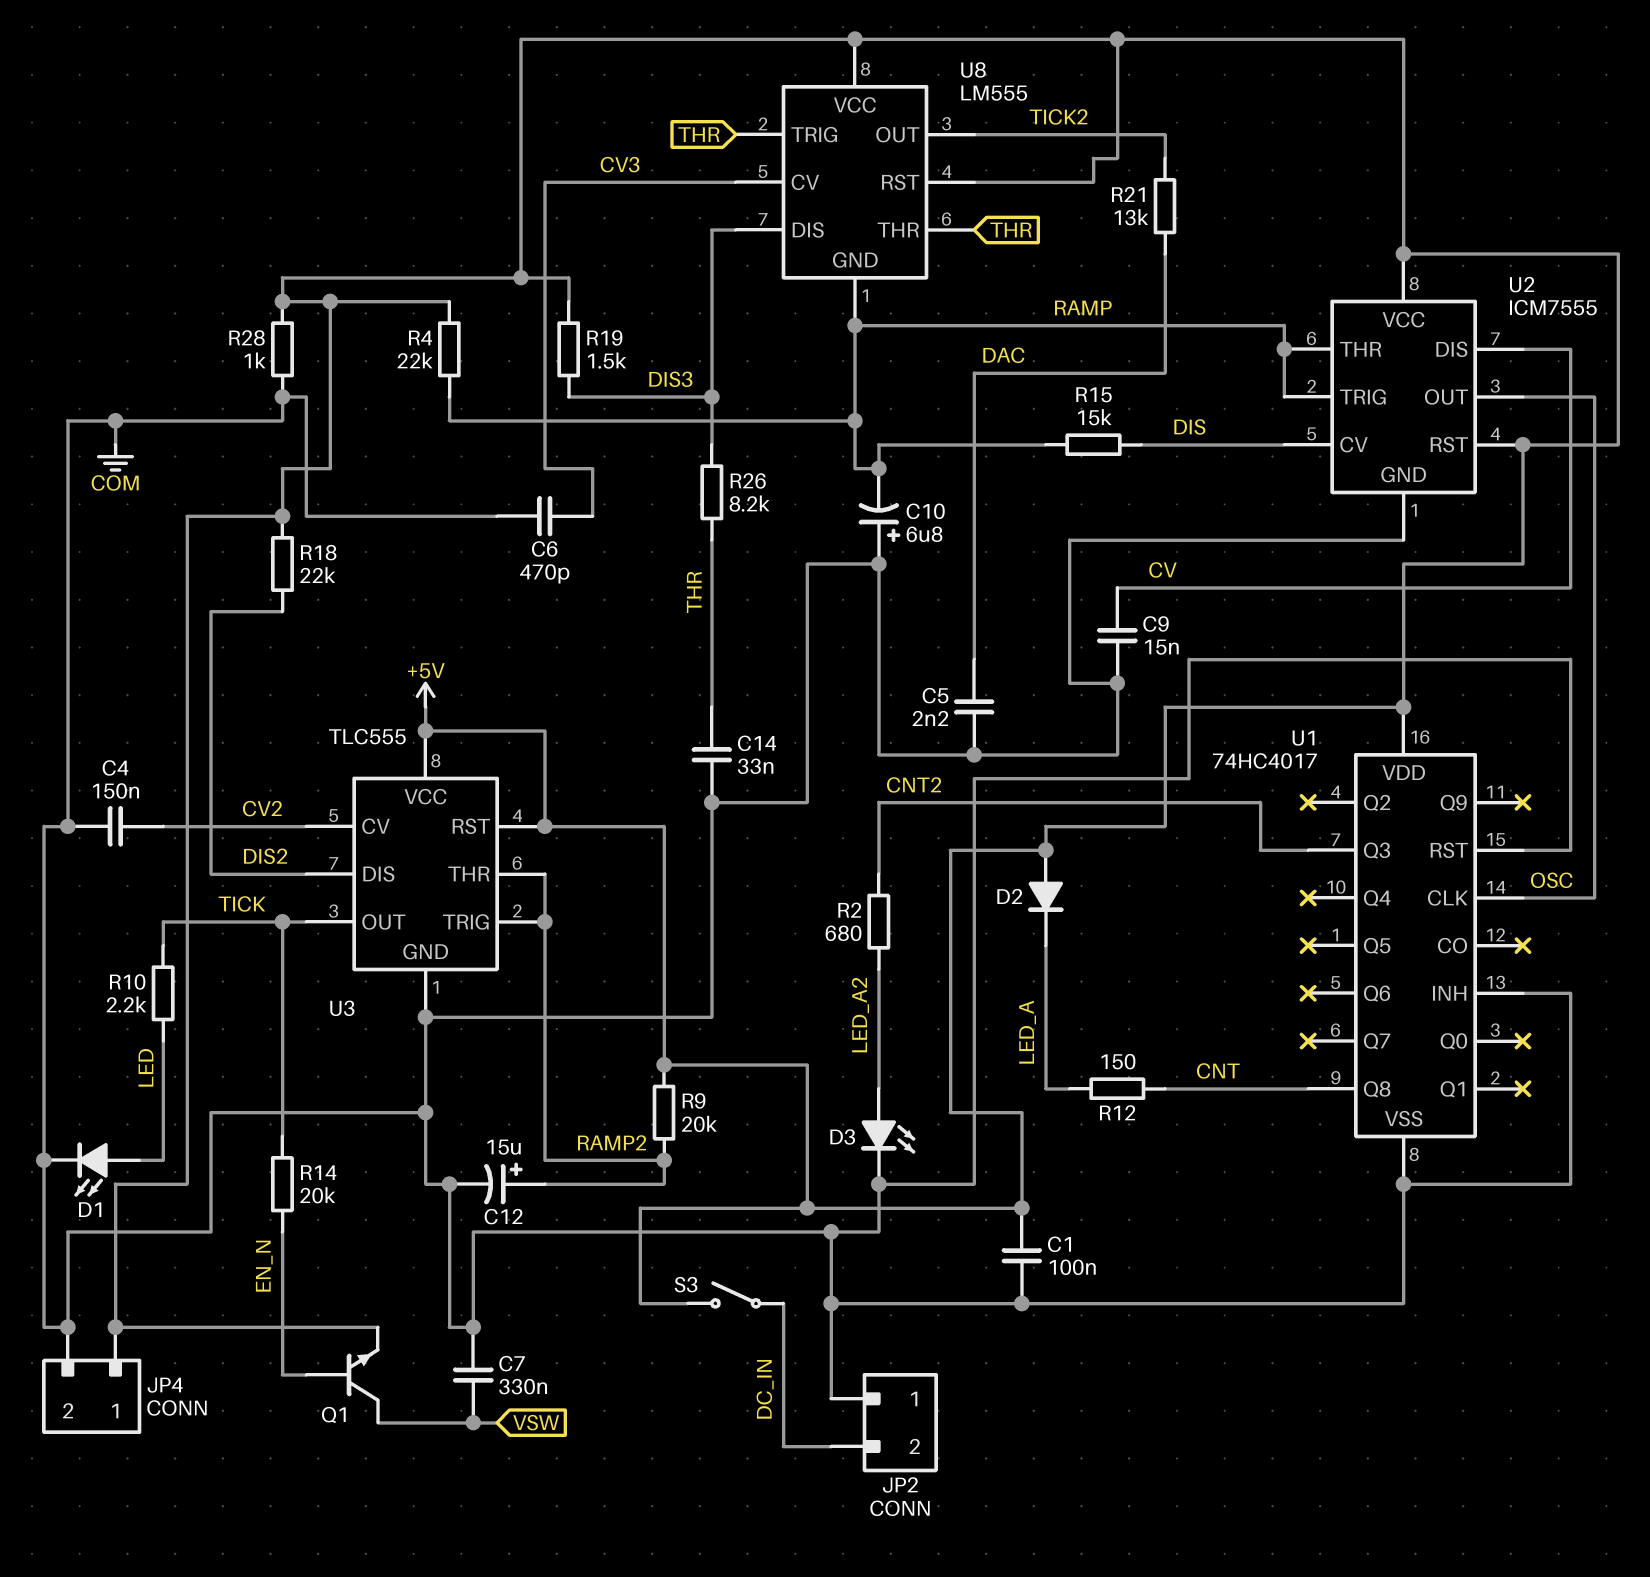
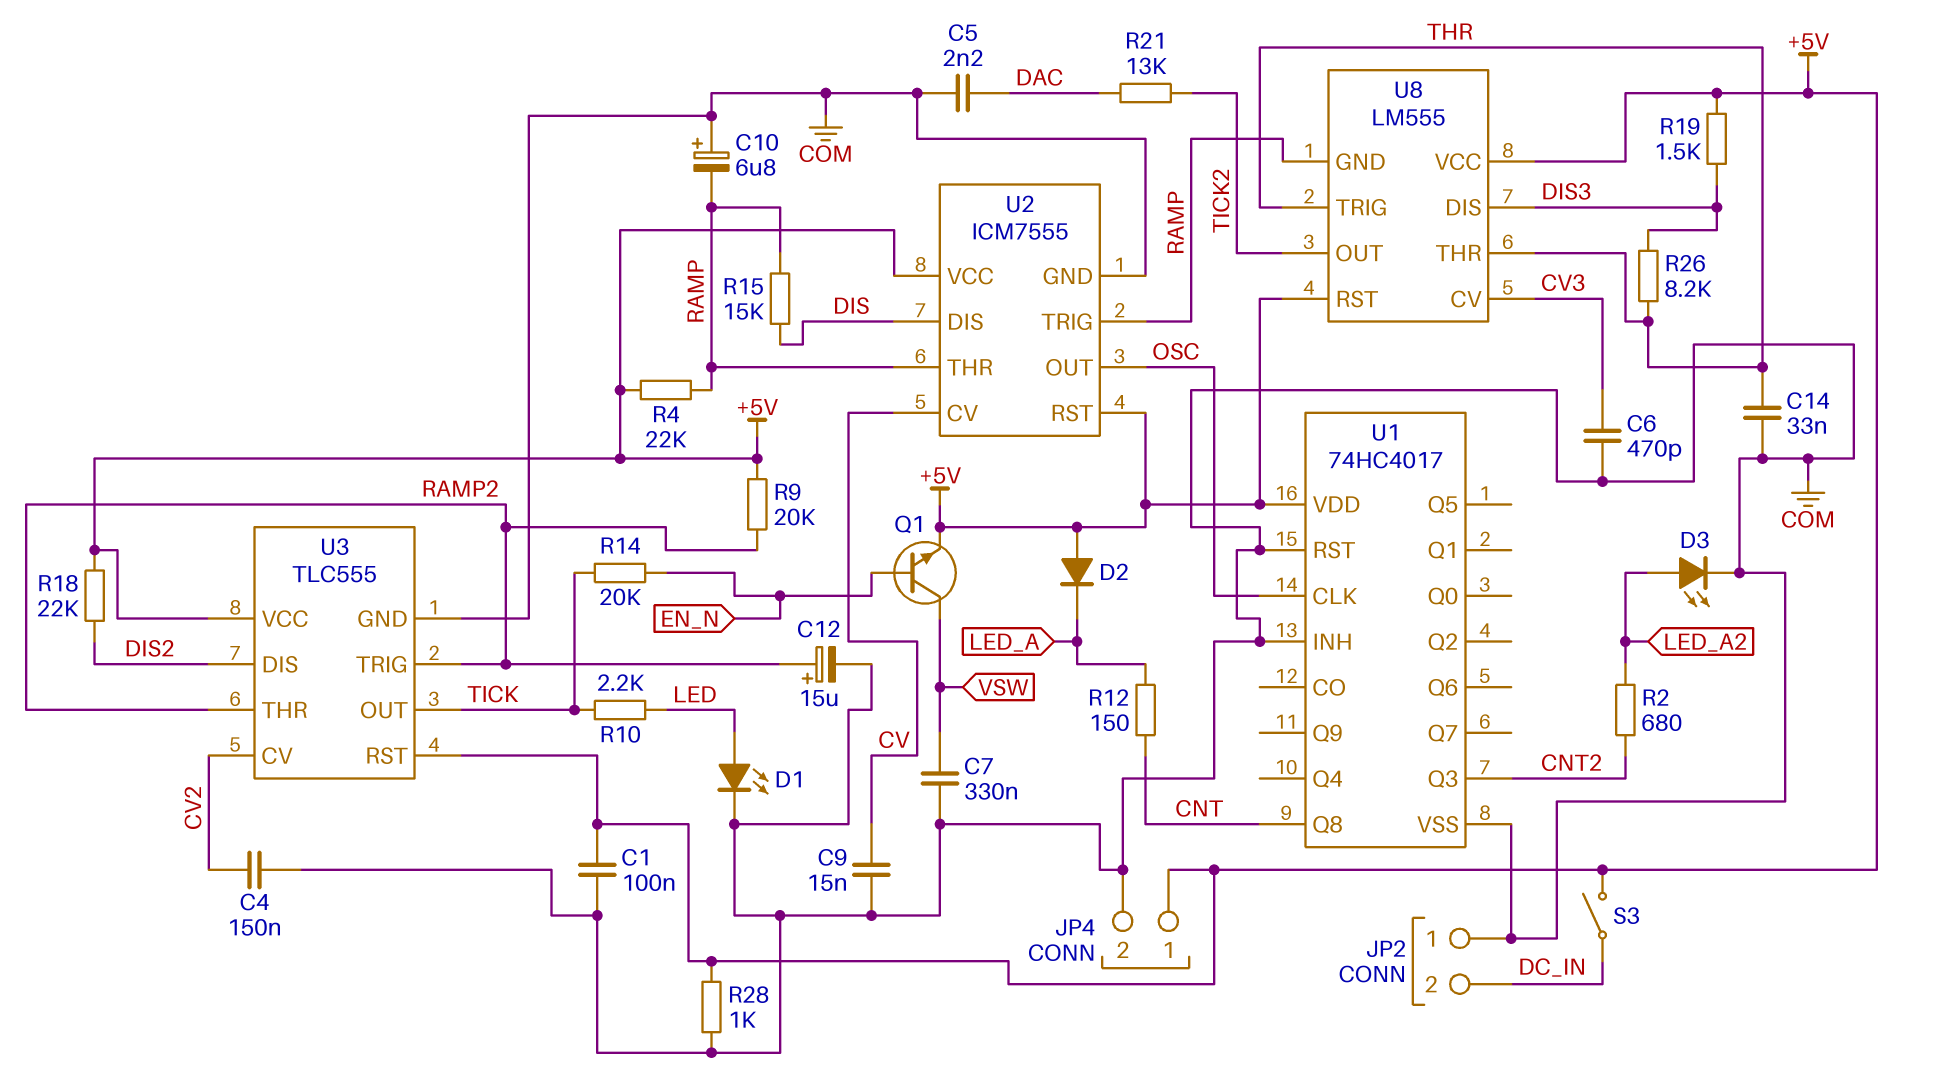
U2 pin CV: DIS -> CV
U2 pin DIS: CV -> DIS

